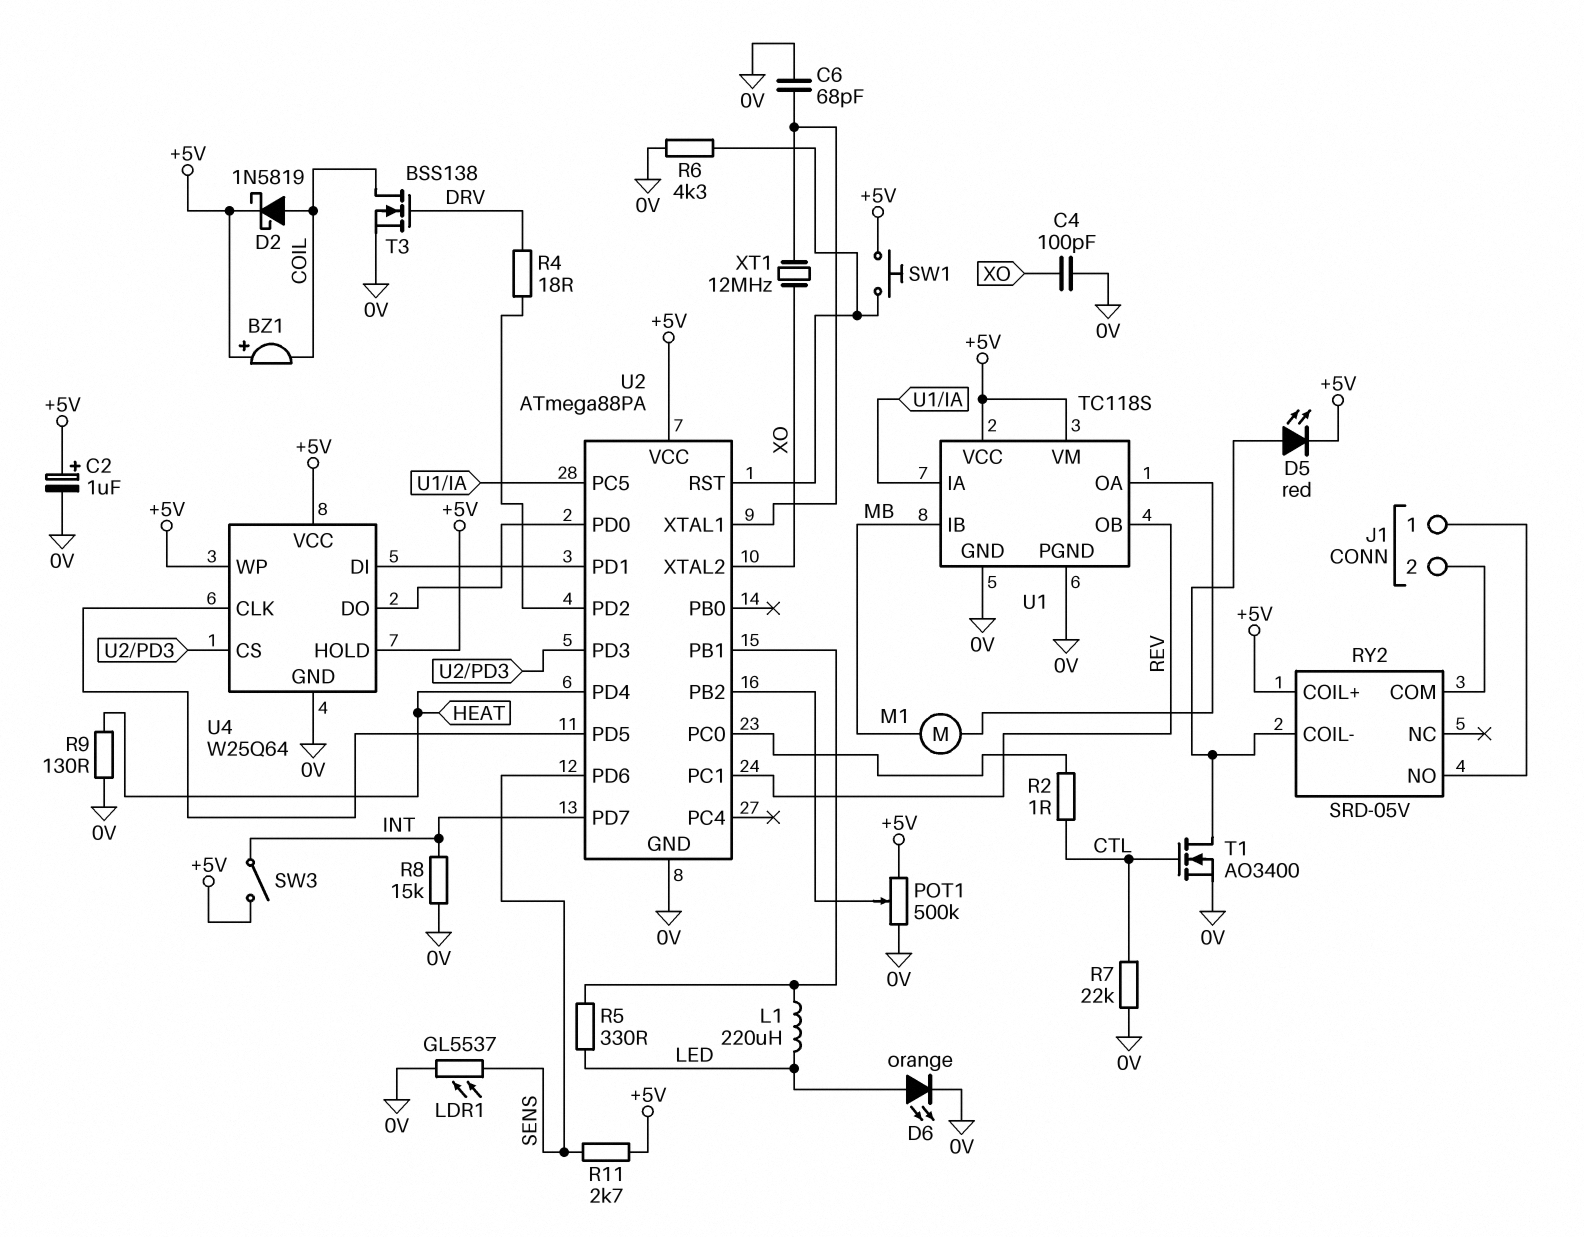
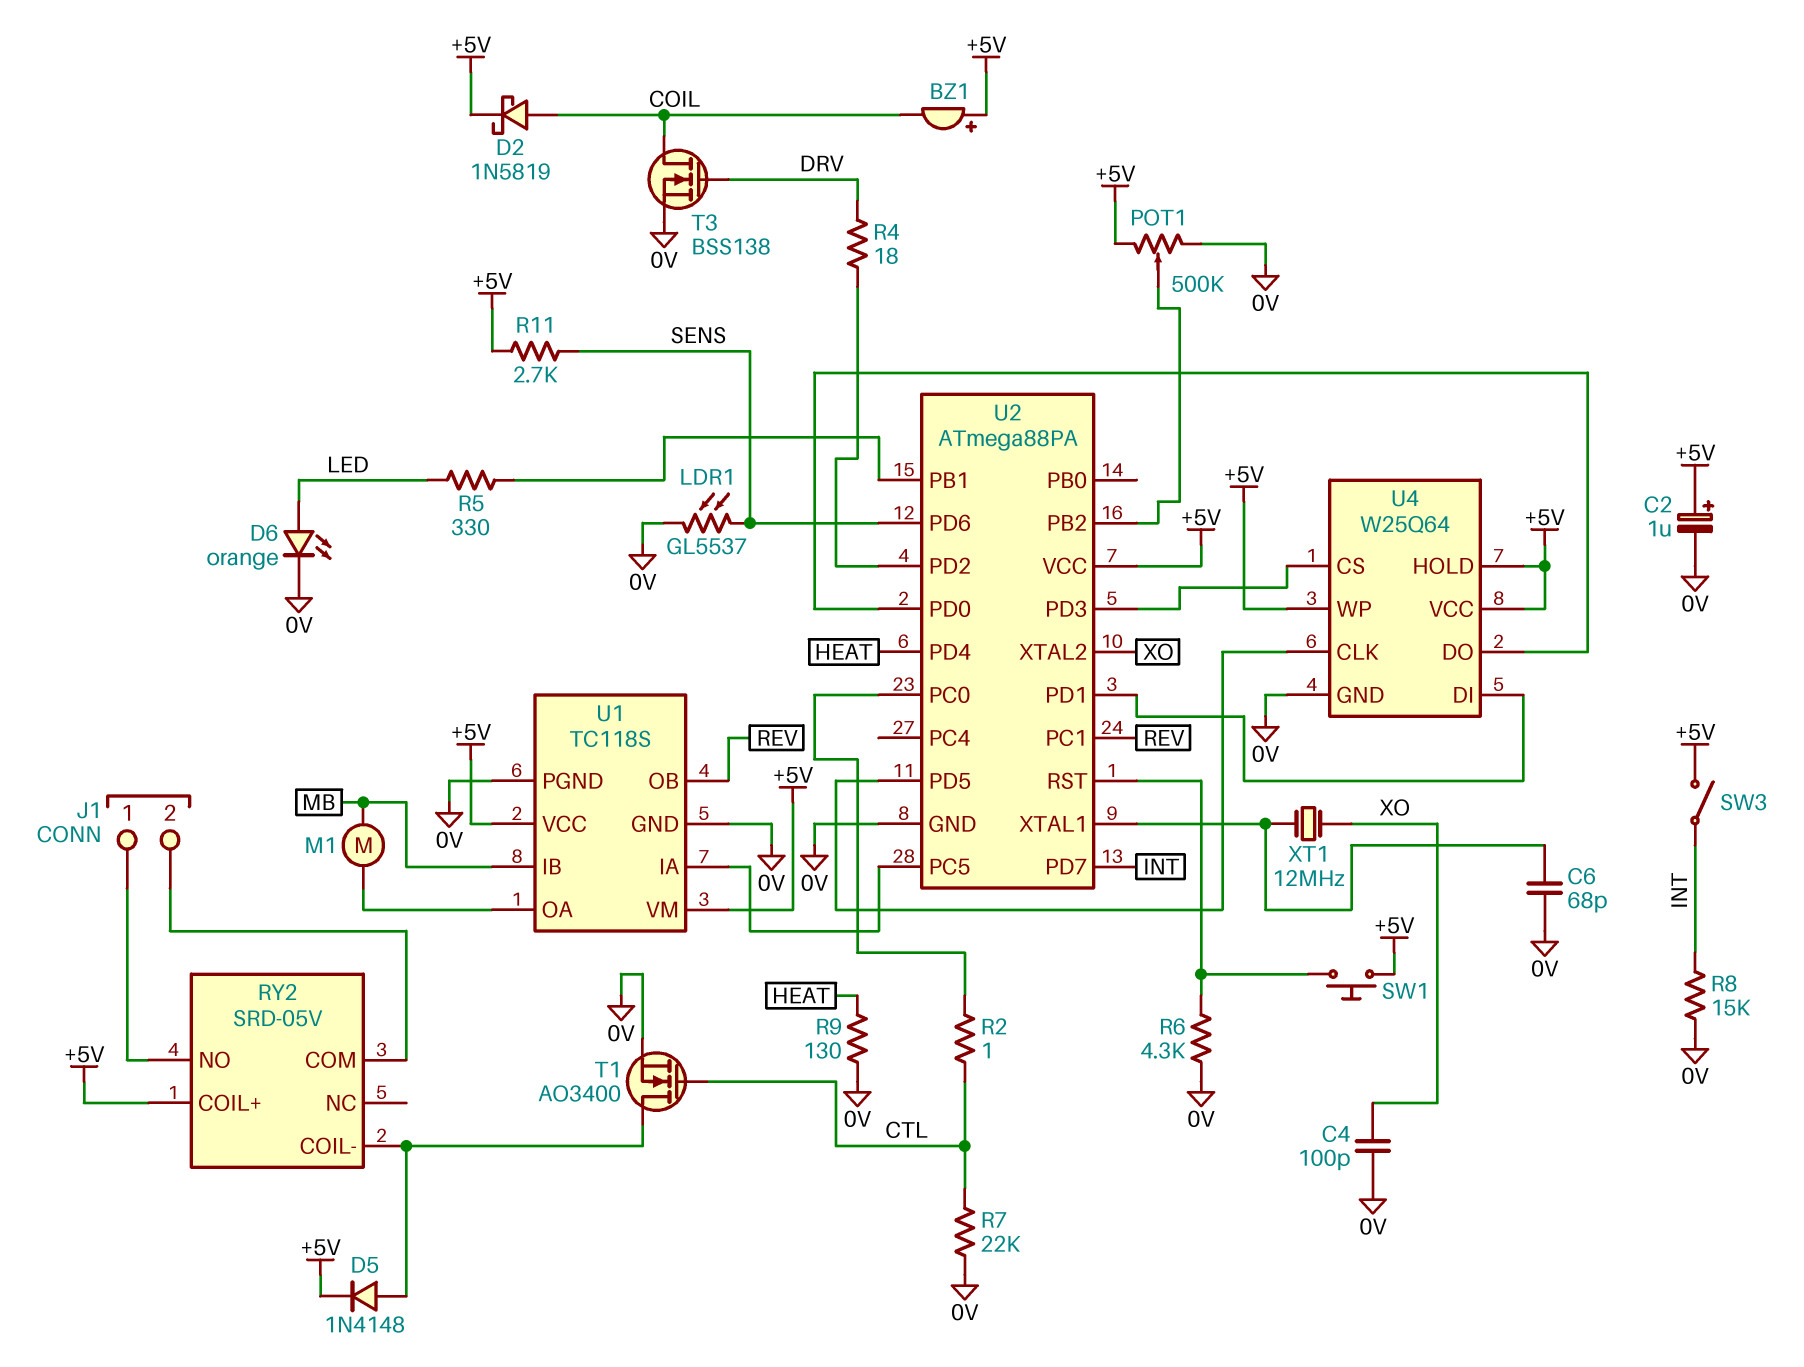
D5: LED red (A RY2/COIL-, K +5V) -> diode 1N4148 (A RY2/COIL-, K +5V)
L1: 220uH (LED, U2/PB1) -> none

